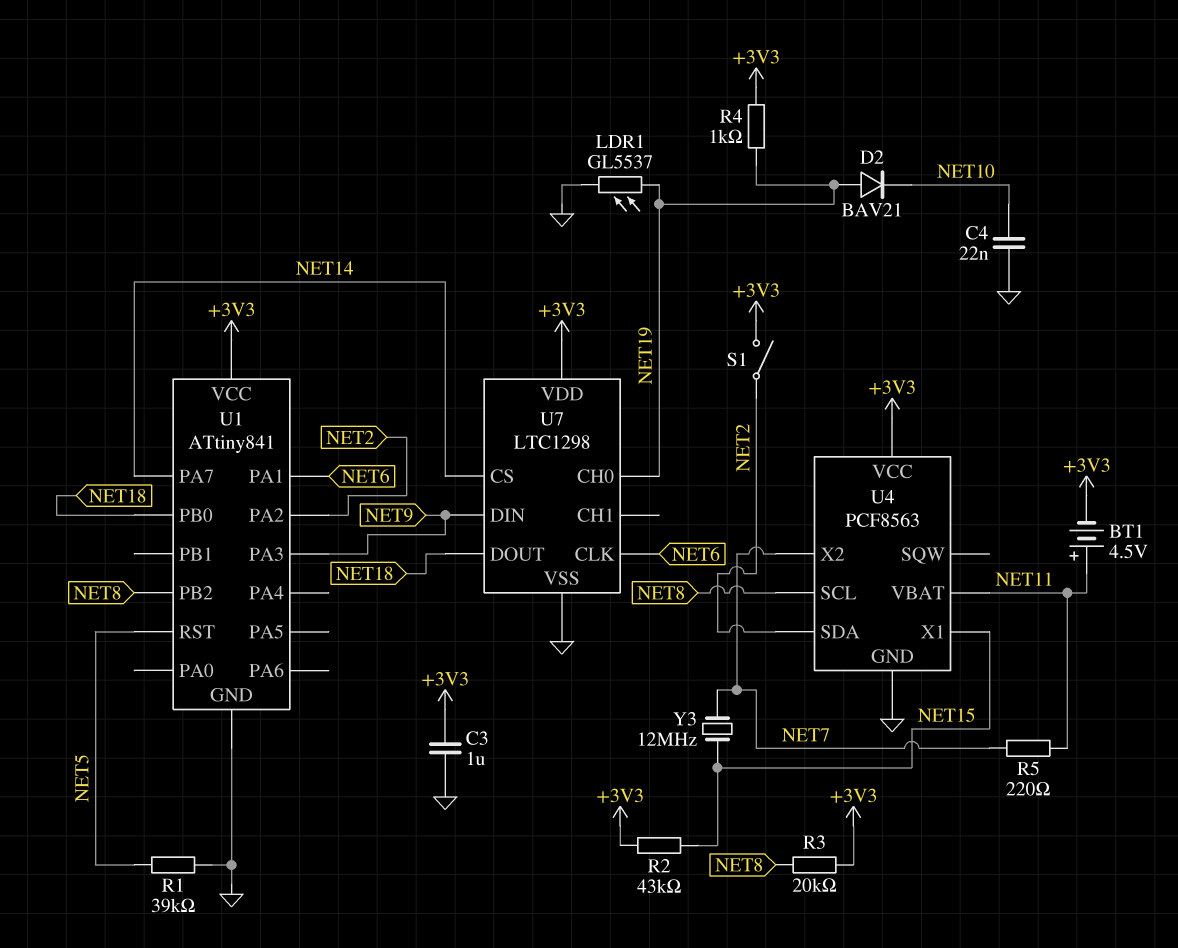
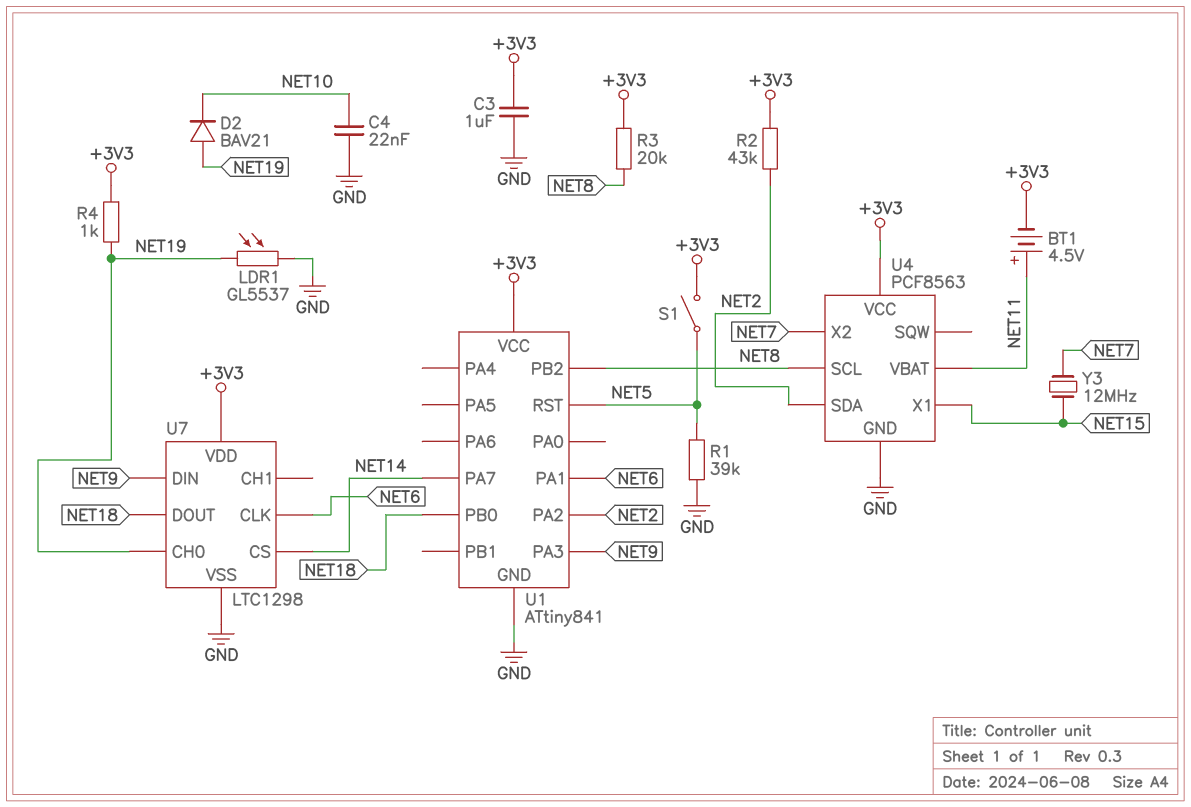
R2: 43k (+3V3, NET15) -> 43k (+3V3, NET2)
R5: 220 (NET7, NET11) -> none
S1: switch (+3V3, NET2) -> switch (+3V3, NET5)

